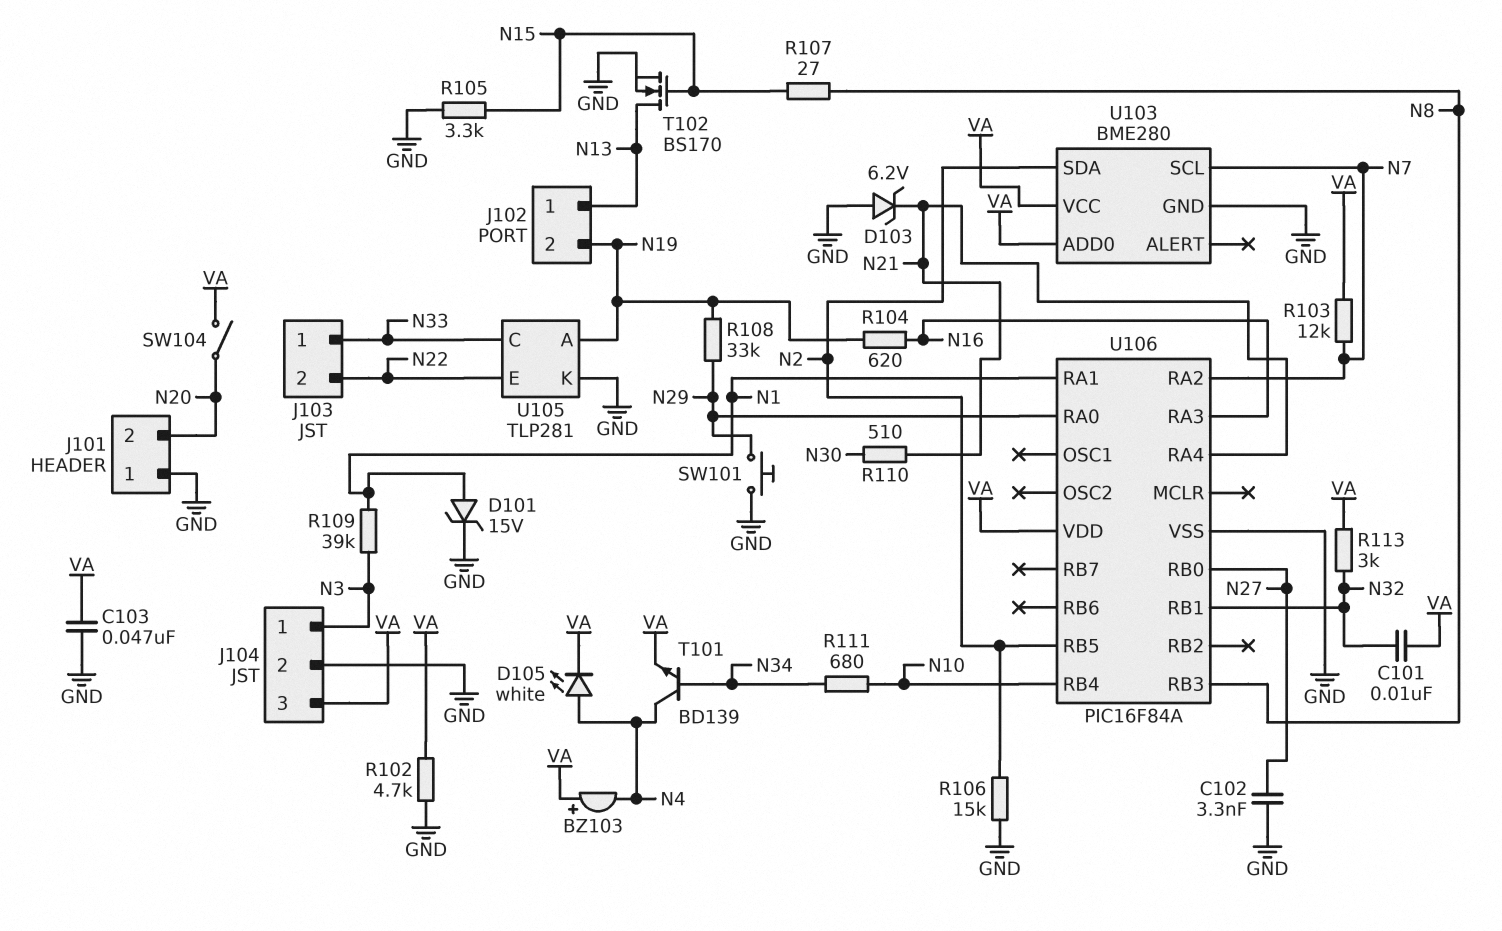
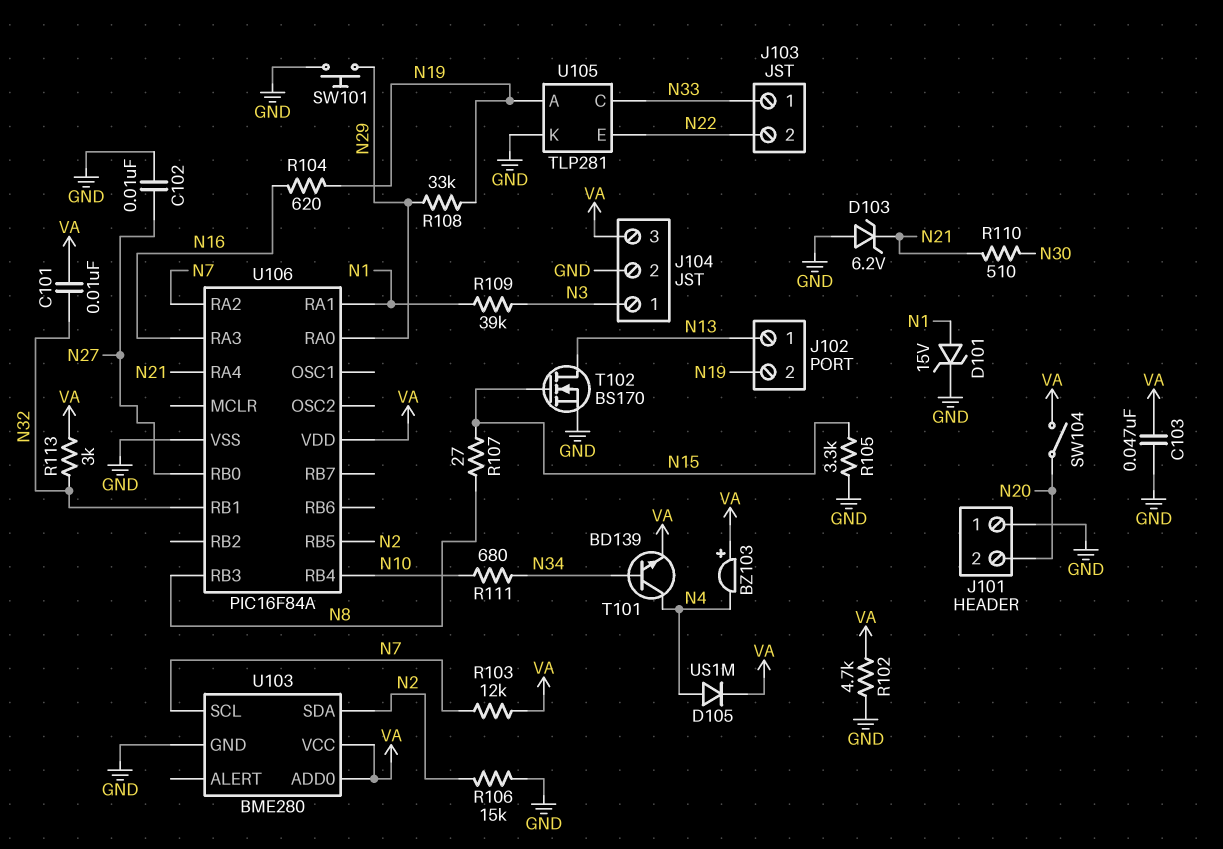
C102: 3.3nF (GND, N27) -> 10nF (GND, N27)
D105: LED white (A N4, K VA) -> diode US1M (A N4, K VA)

